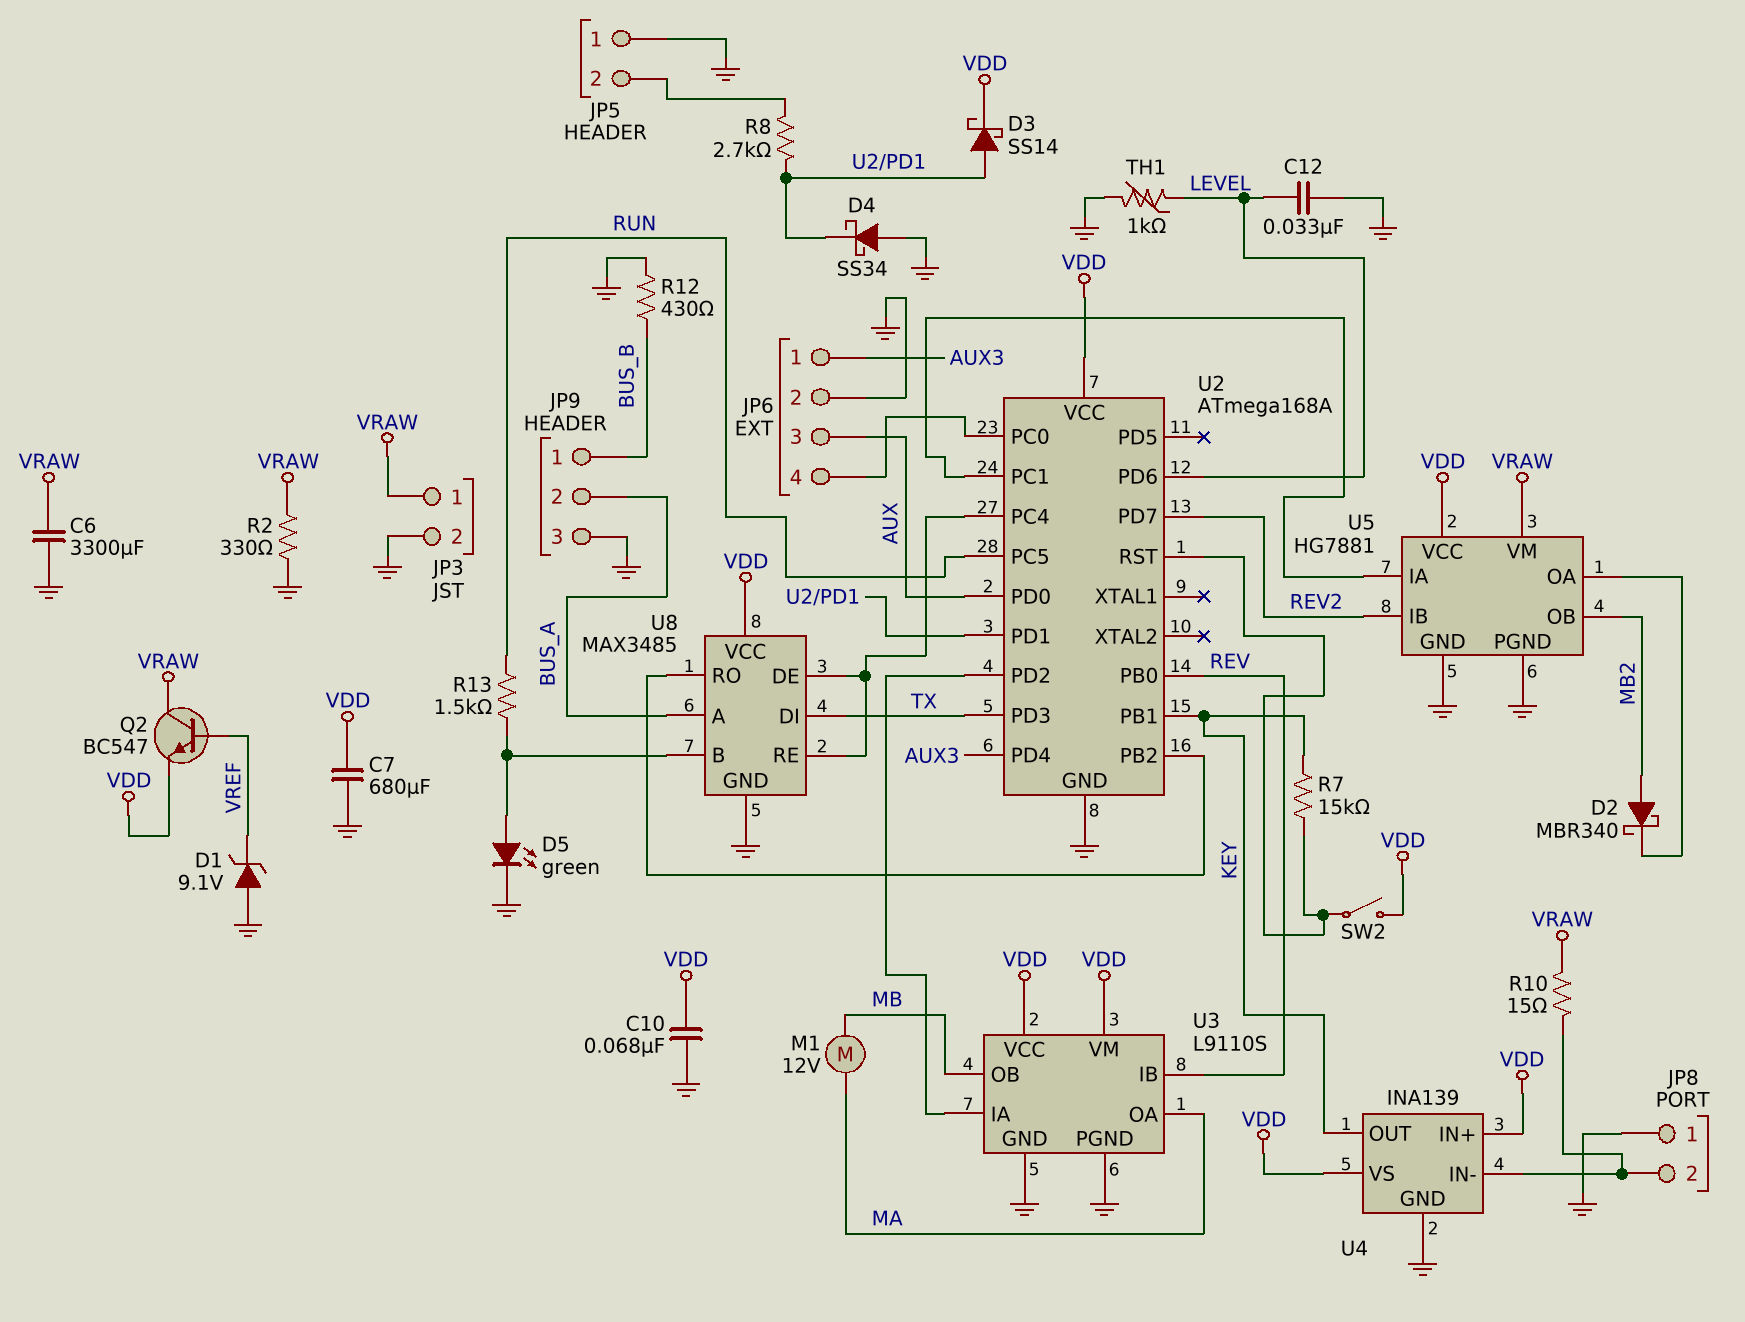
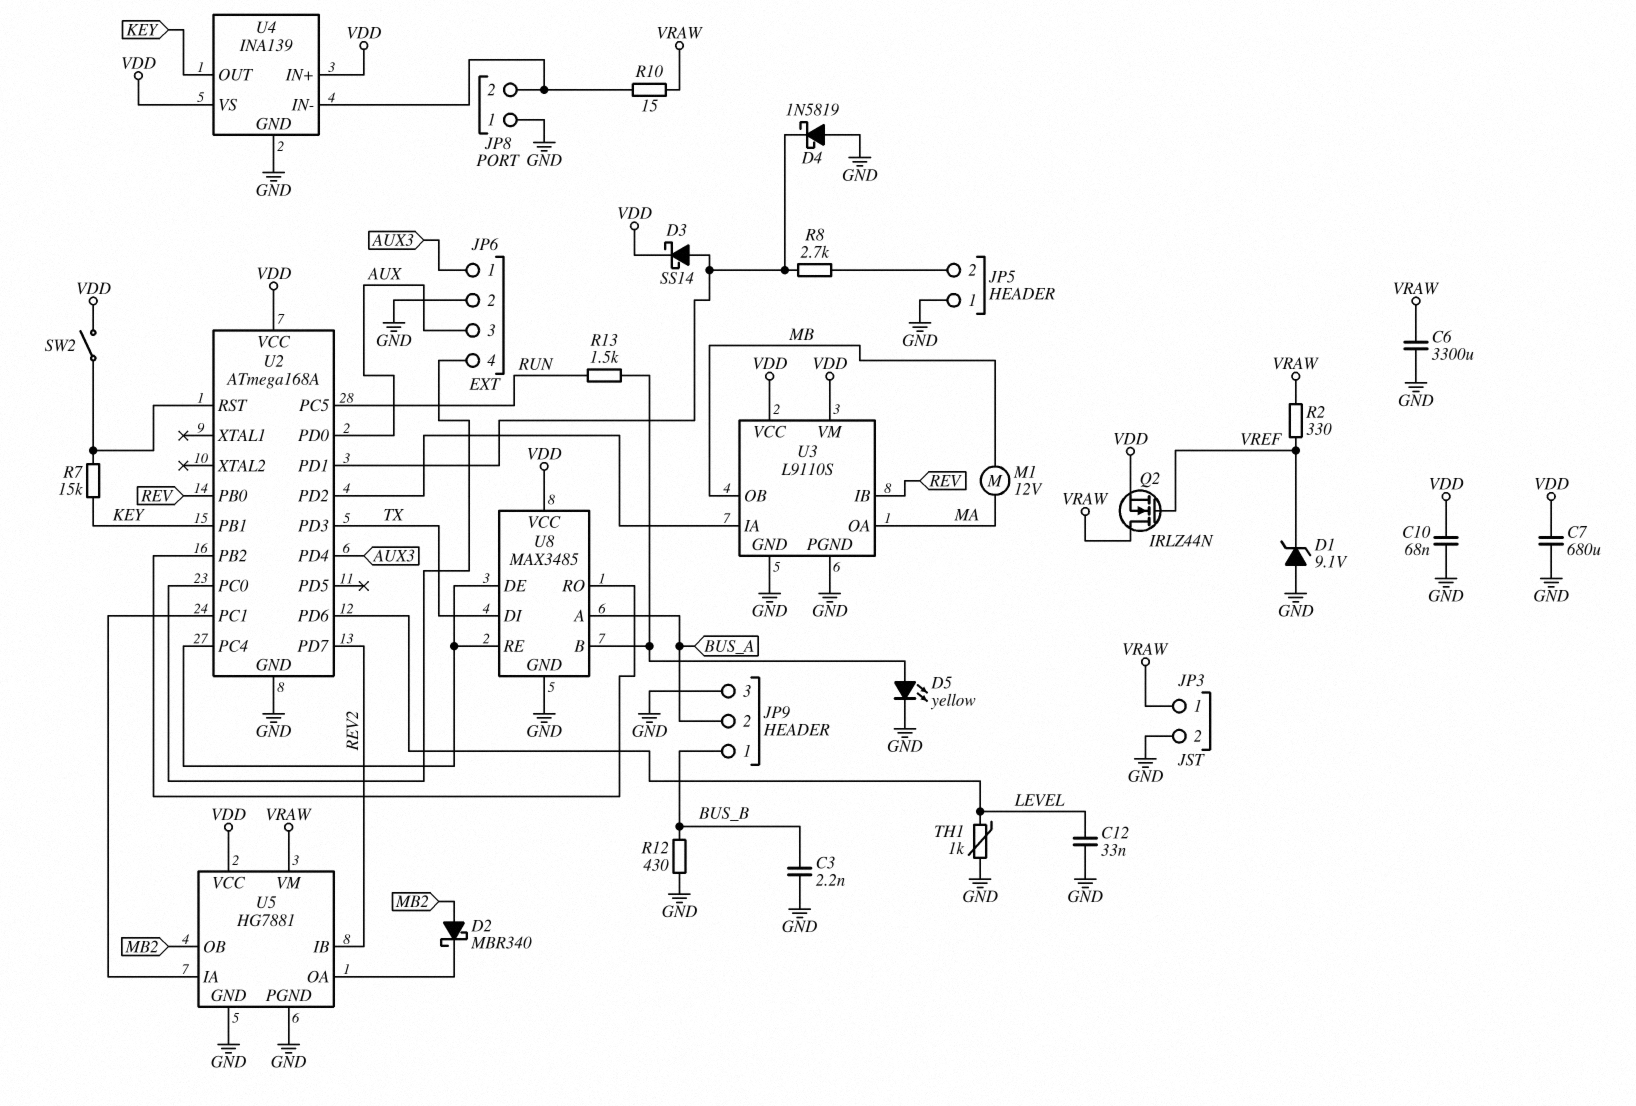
C3: none -> 2.2nF (BUS_B, GND)
D4: schottky SS34 (A GND, K U2/PD1) -> schottky 1N5819 (A GND, K U2/PD1)
D5: LED green (A U8/B, K GND) -> LED yellow (A U8/B, K GND)
Q2: NPN BC547 (B VREF, C VRAW, E VDD) -> NMOS IRLZ44N (G VREF, D VRAW, S VDD)
R2: 330 (GND, VRAW) -> 330 (VRAW, VREF)

